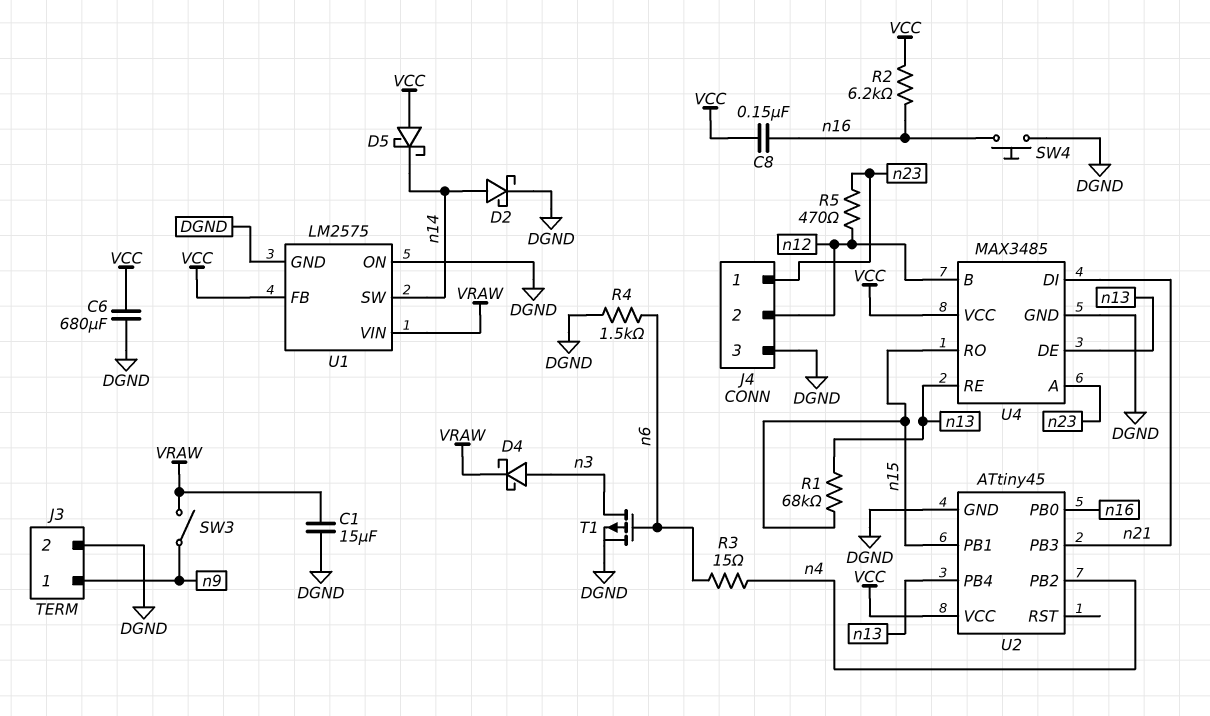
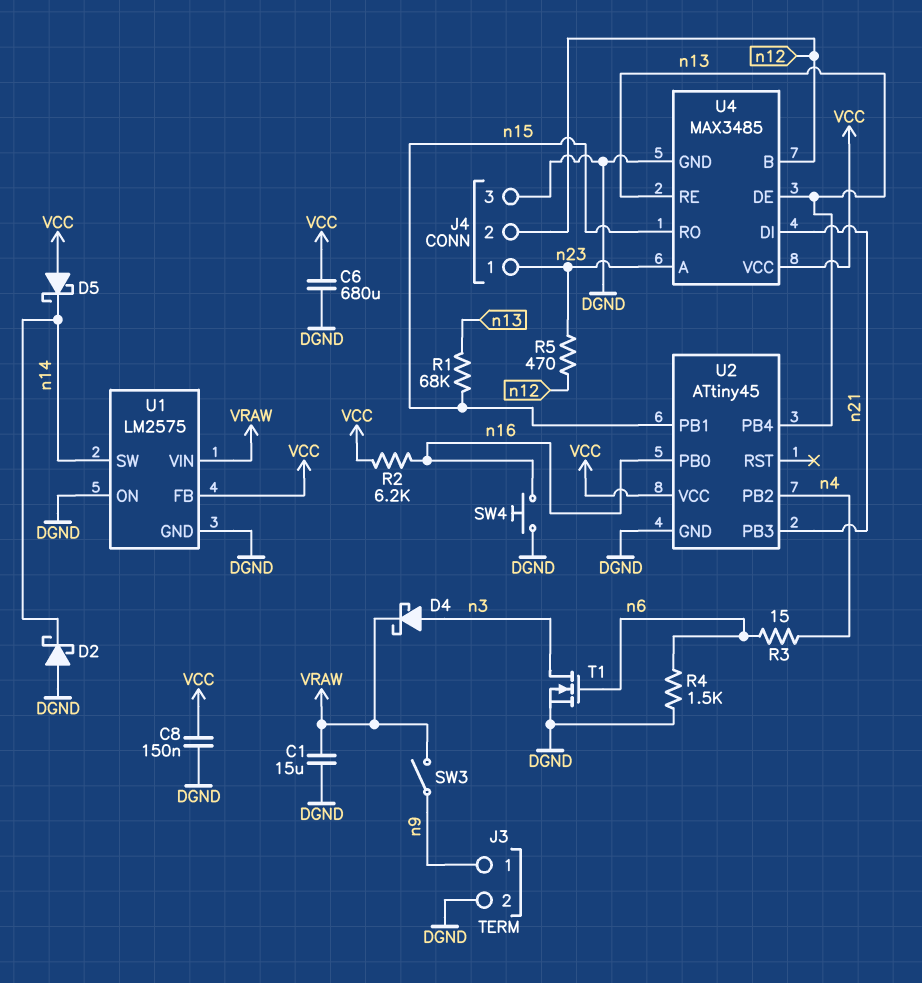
C8: 150nF (VCC, n16) -> 150nF (DGND, VCC)
D2: schottky (A n14, K DGND) -> schottky (A DGND, K n14)
T1: PMOS (G n6, D n3, S DGND) -> NMOS (G n6, D n3, S DGND)

